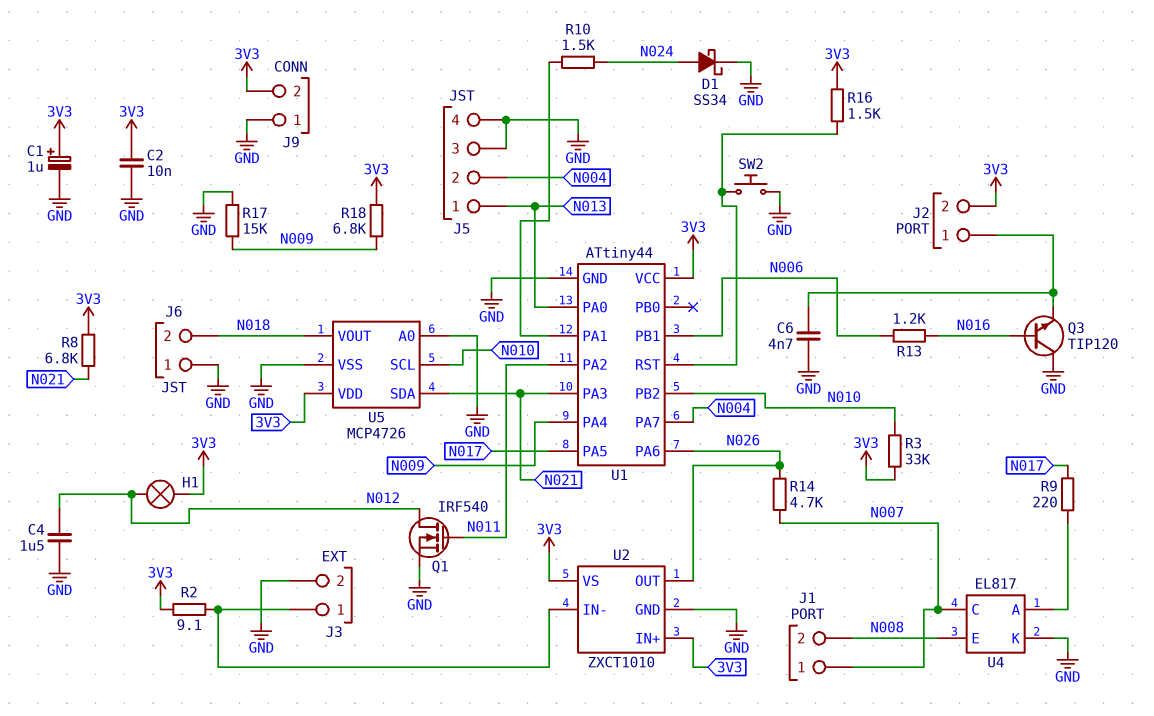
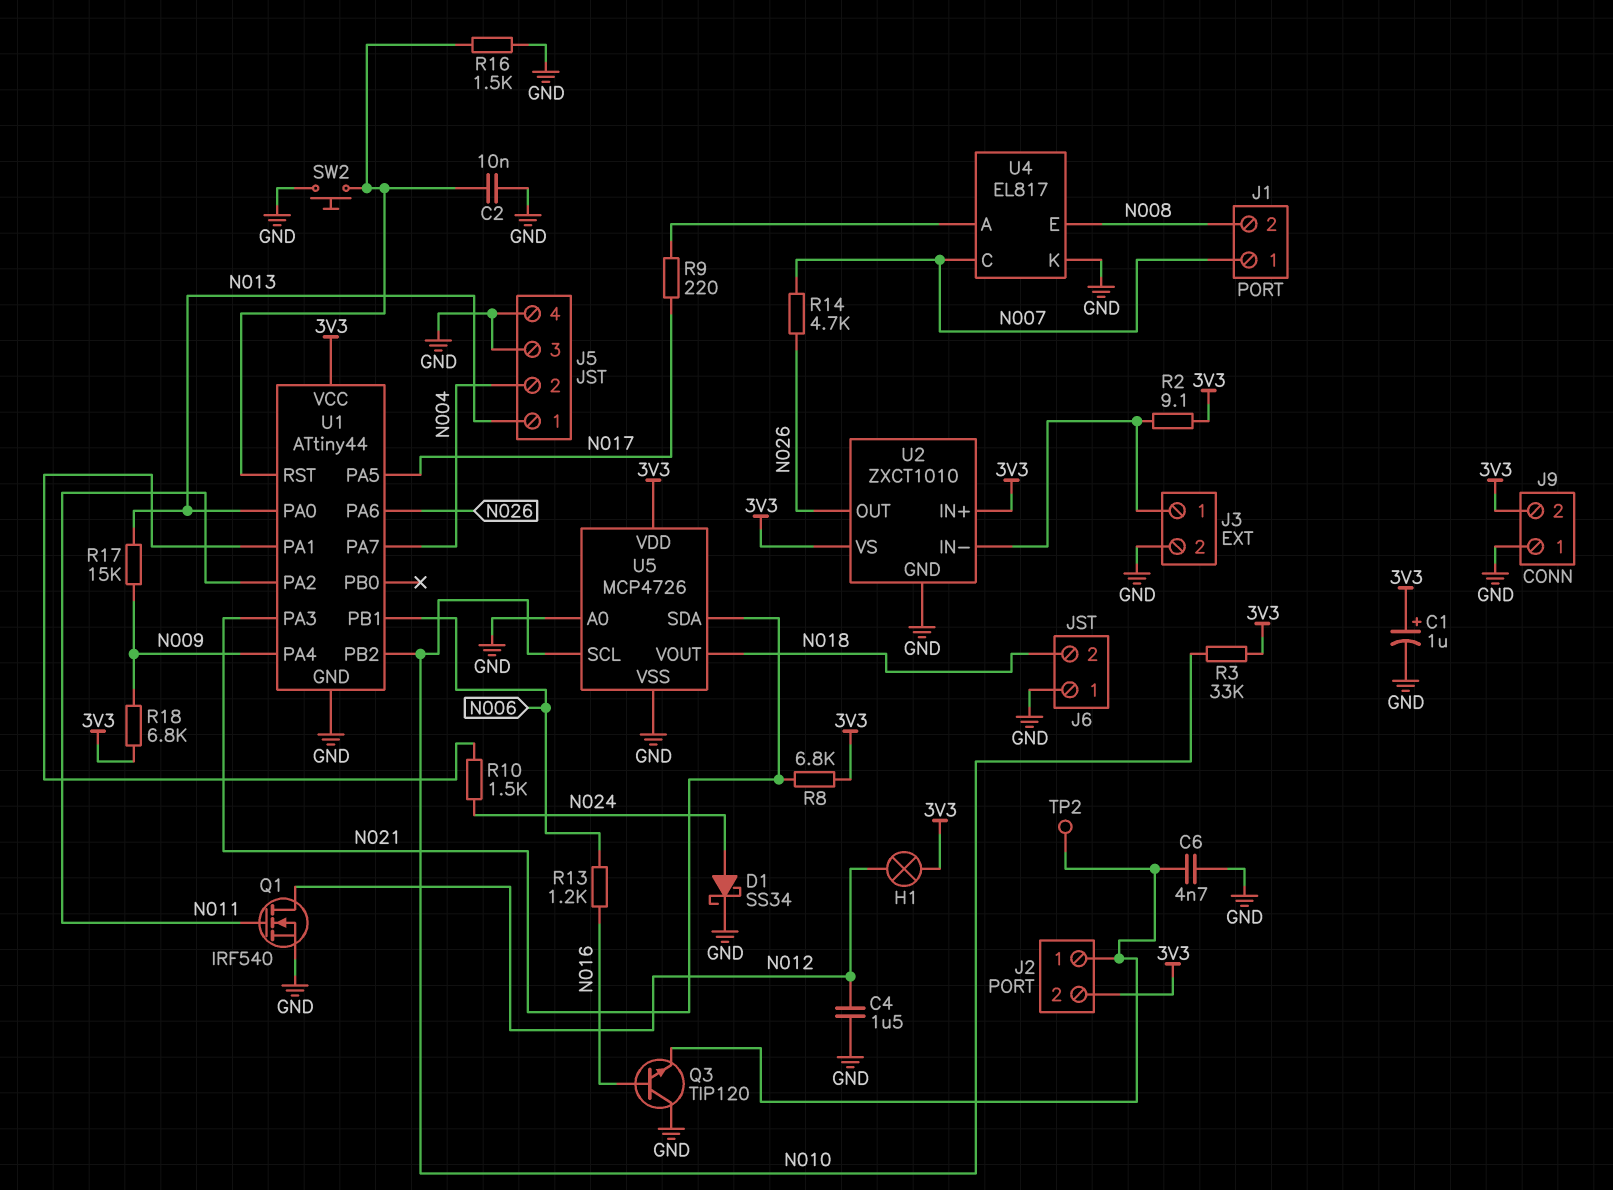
C2: 10nF (3V3, GND) -> 10nF (GND, U1/RST)
R16: 1.5k (3V3, U1/RST) -> 1.5k (GND, U1/RST)
R17: 15k (GND, N009) -> 15k (N009, N013)
TP2: none -> test point (J2/1)

